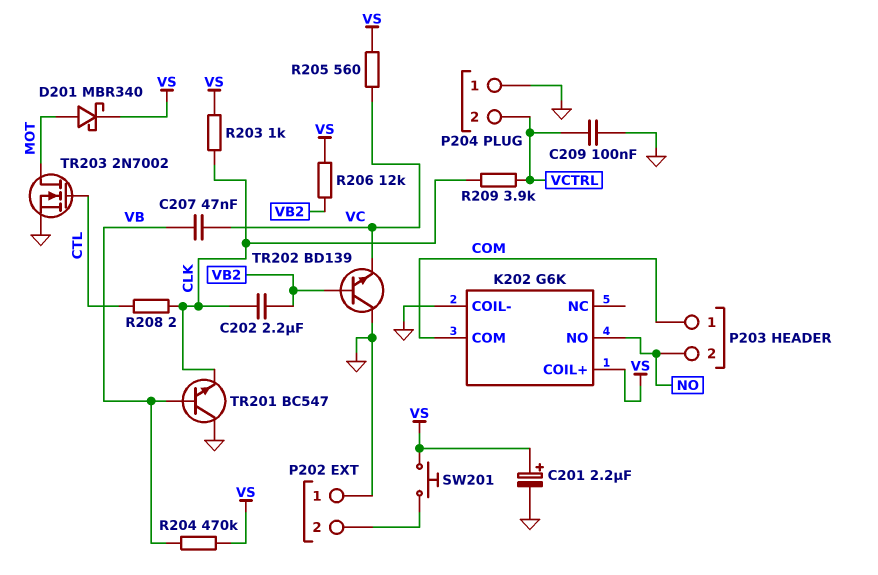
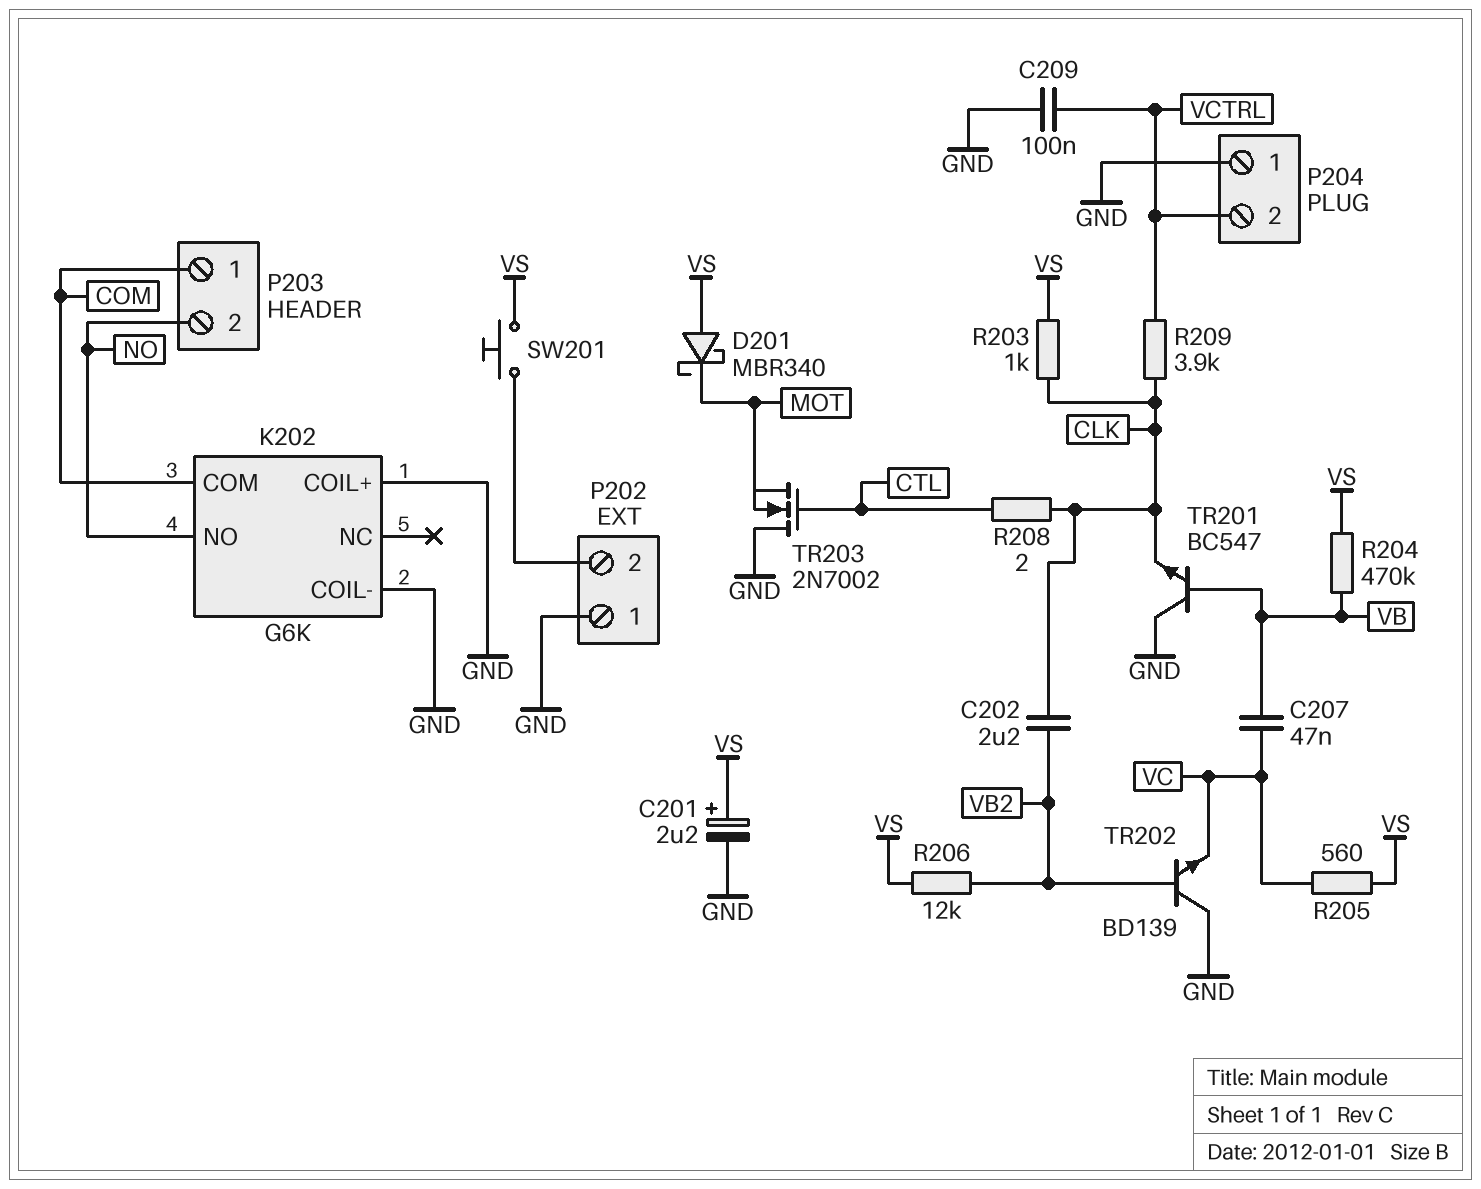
D201: schottky MBR340 (A MOT, K VS) -> schottky MBR340 (A VS, K MOT)
K202 pin COIL+: VS -> GND
TR203: NMOS 2N7002 (G CTL, D MOT, S GND) -> NMOS 2N7002 (G CTL, D GND, S MOT)

